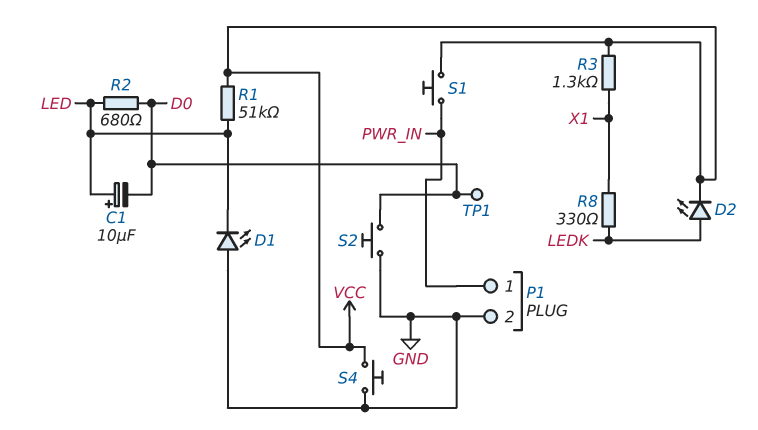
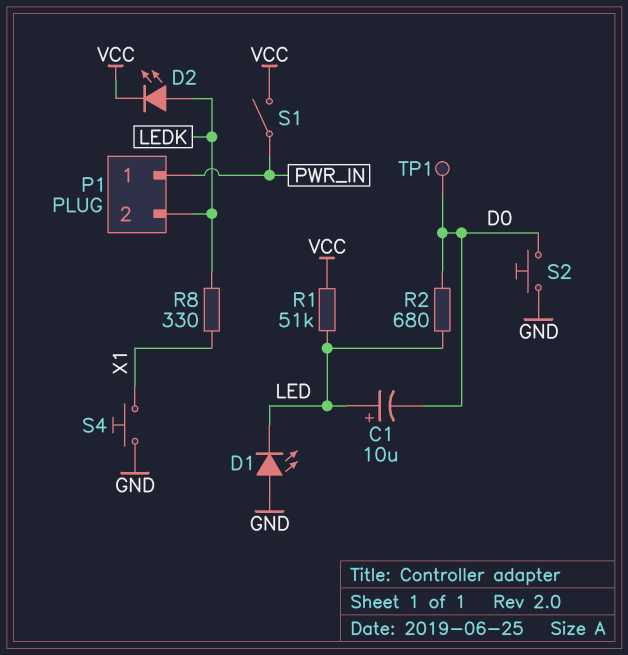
P1 pin 2: GND -> LEDK
R3: 1.3k (VCC, X1) -> none
S1: button (PWR_IN, VCC) -> switch (PWR_IN, VCC)
S4: button (GND, VCC) -> button (GND, X1)

